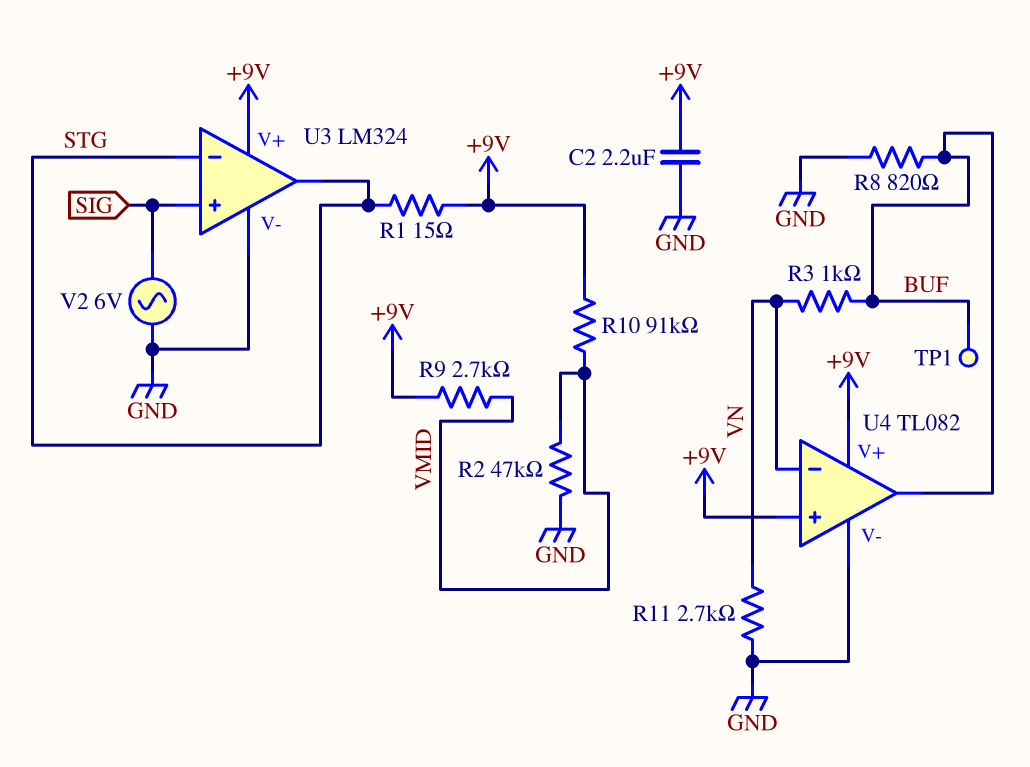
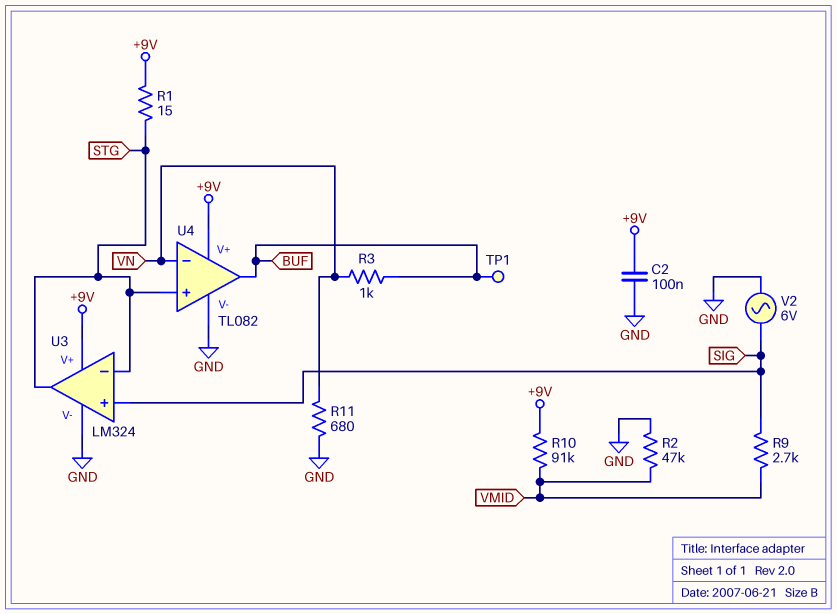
C2: 2.2uF (+9V, GND) -> 100nF (+9V, GND)
R8: 820 (BUF, GND) -> none
R9: 2.7k (+9V, VMID) -> 2.7k (SIG, VMID)
R11: 2.7k (GND, VN) -> 680 (GND, VN)
U4 pin in+: +9V -> STG

